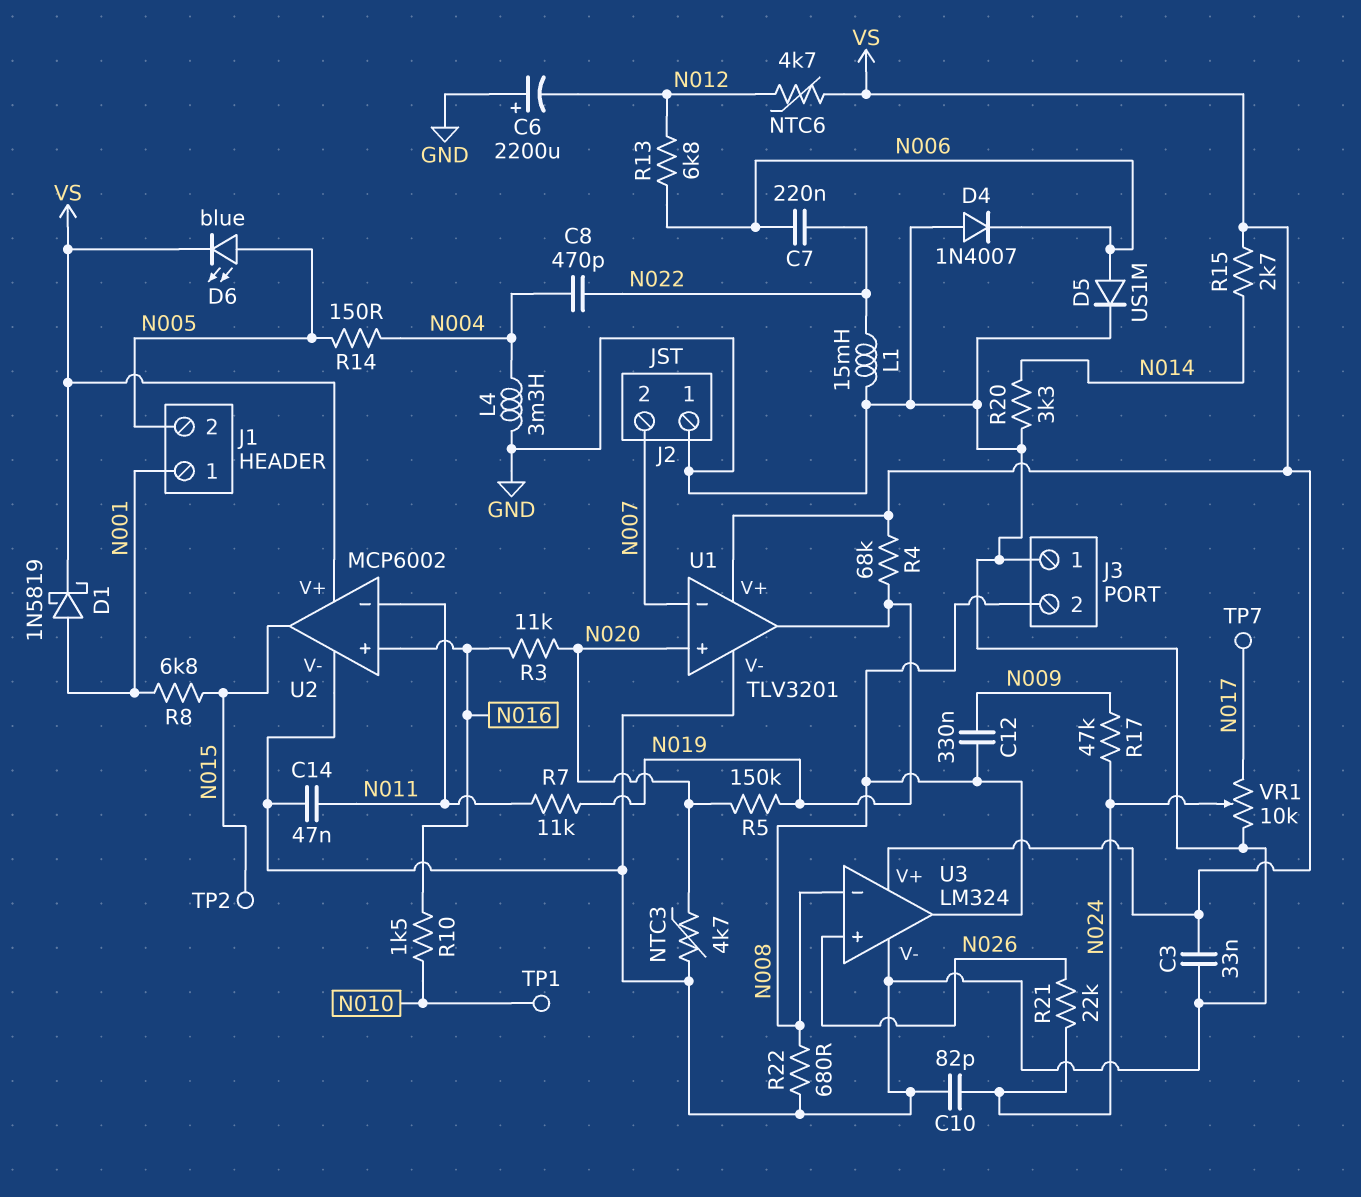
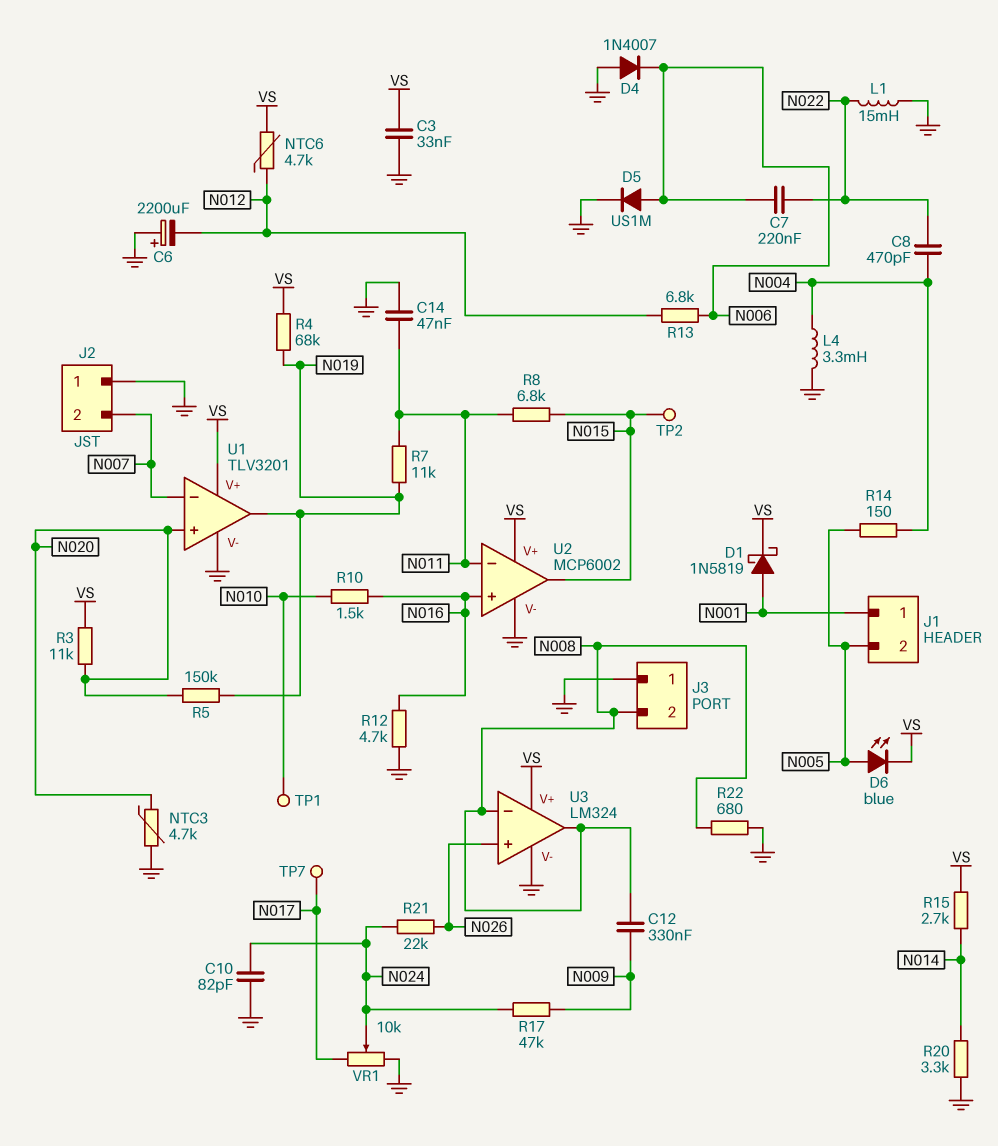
R3: 11k (N016, N020) -> 11k (N020, VS)
R8: 6.8k (N001, N015) -> 6.8k (N011, N015)
R12: none -> 4.7k (GND, N016)

